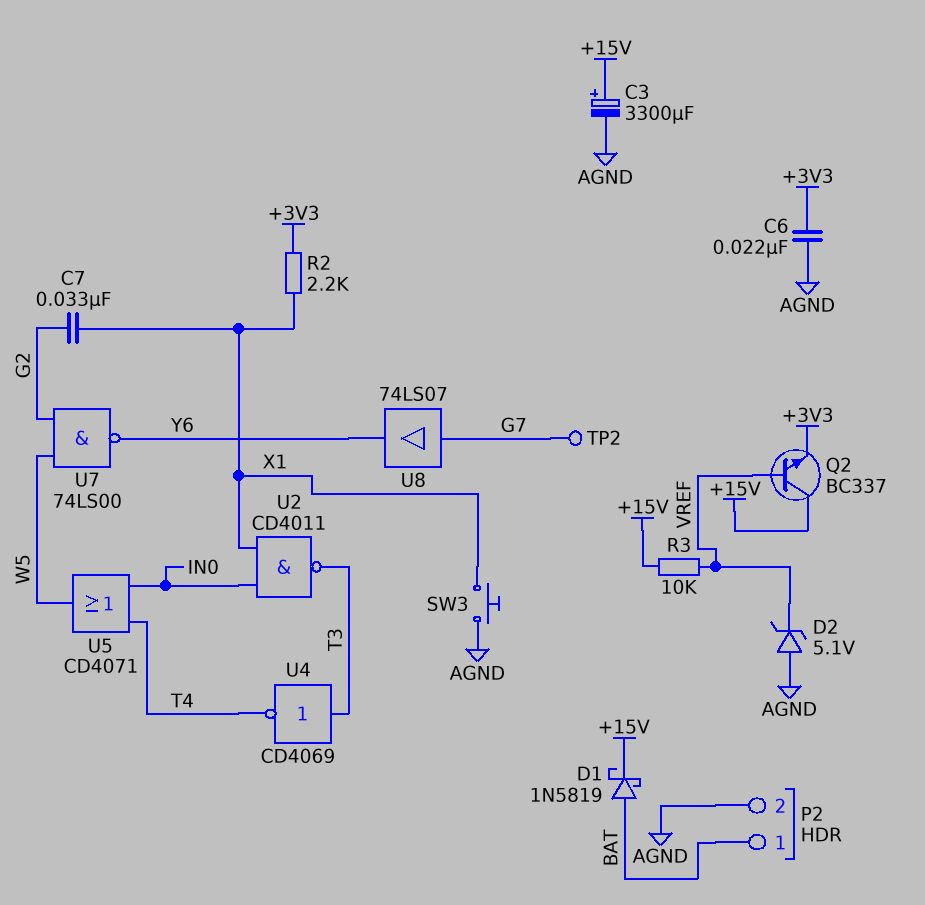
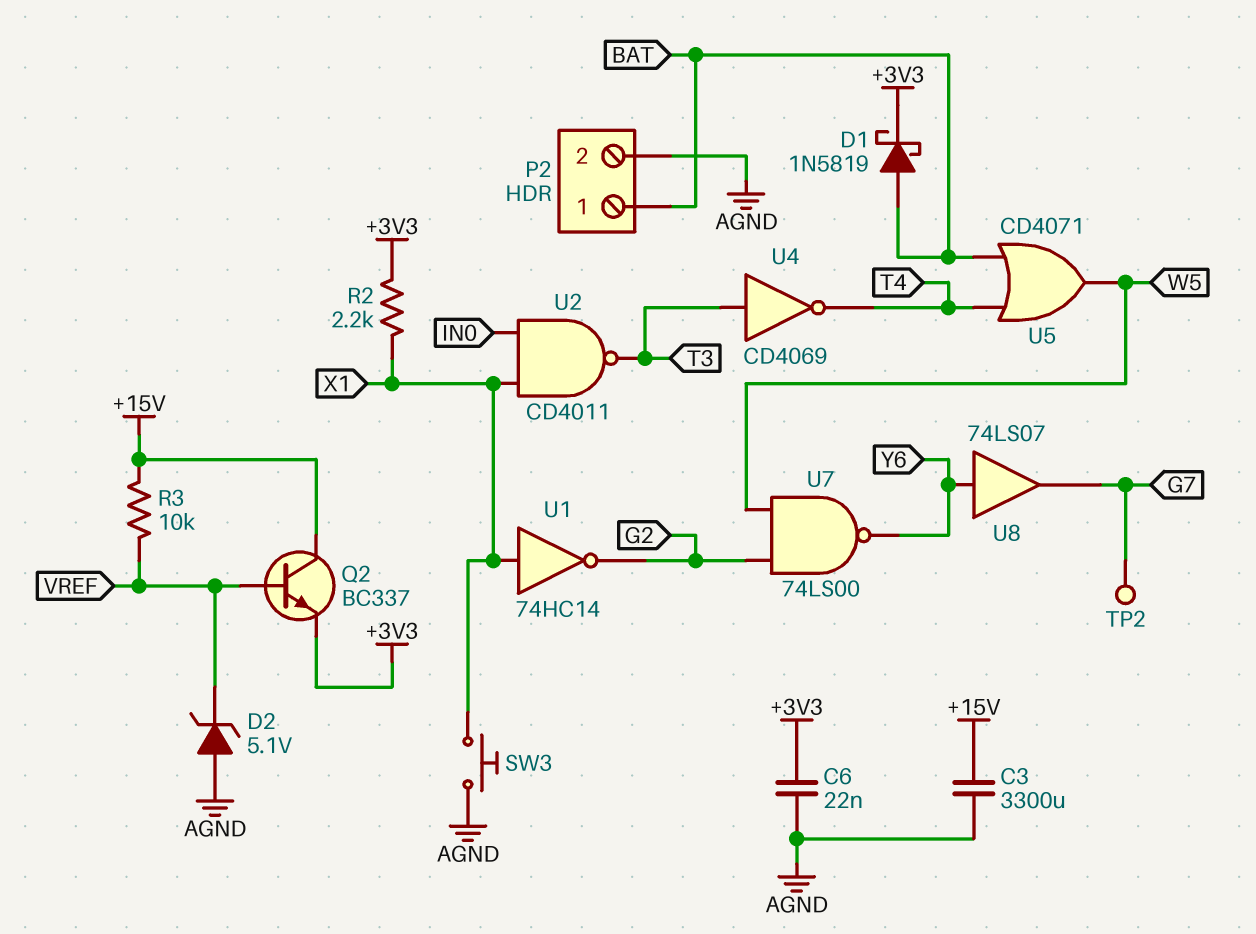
C3: 3300uF (plus +15V, minus AGND) -> 3300uF (+15V, AGND)
C7: 33nF (G2, X1) -> none
D1: schottky 1N5819 (A BAT, K +15V) -> schottky 1N5819 (A BAT, K +3V3)
U1: none -> NOT 74HC14 (in X1, out G2)
U5: OR CD4071 (in IN0, in T4, out W5) -> OR CD4071 (in BAT, in T4, out W5)
U8: buffer 74LS07 (in G7, out Y6) -> buffer 74LS07 (in Y6, out G7)

